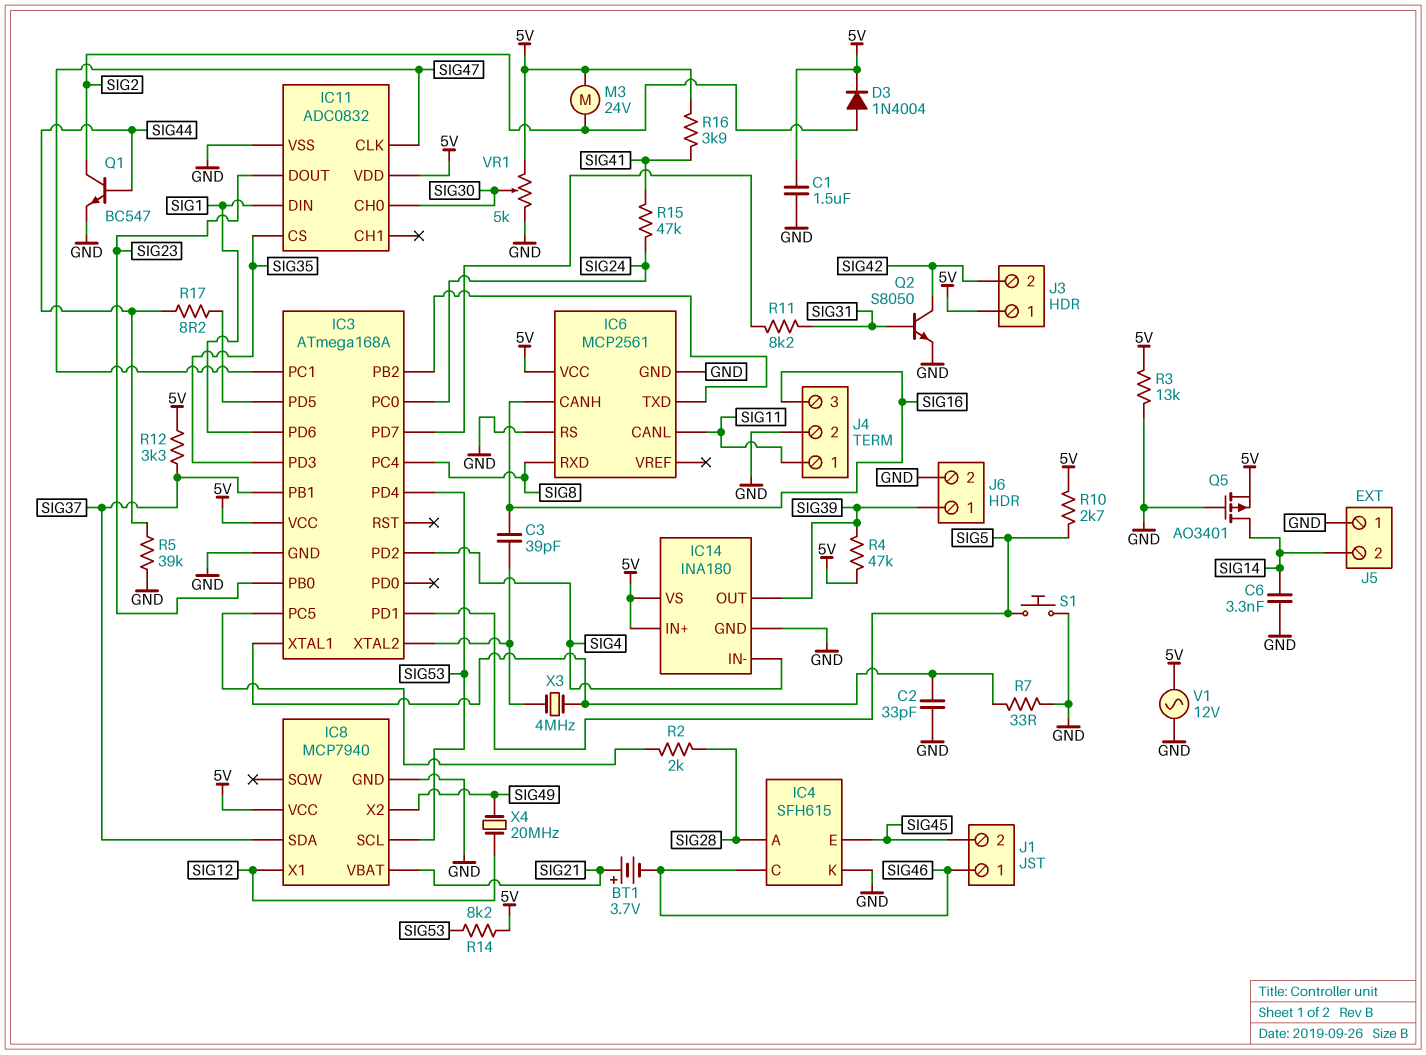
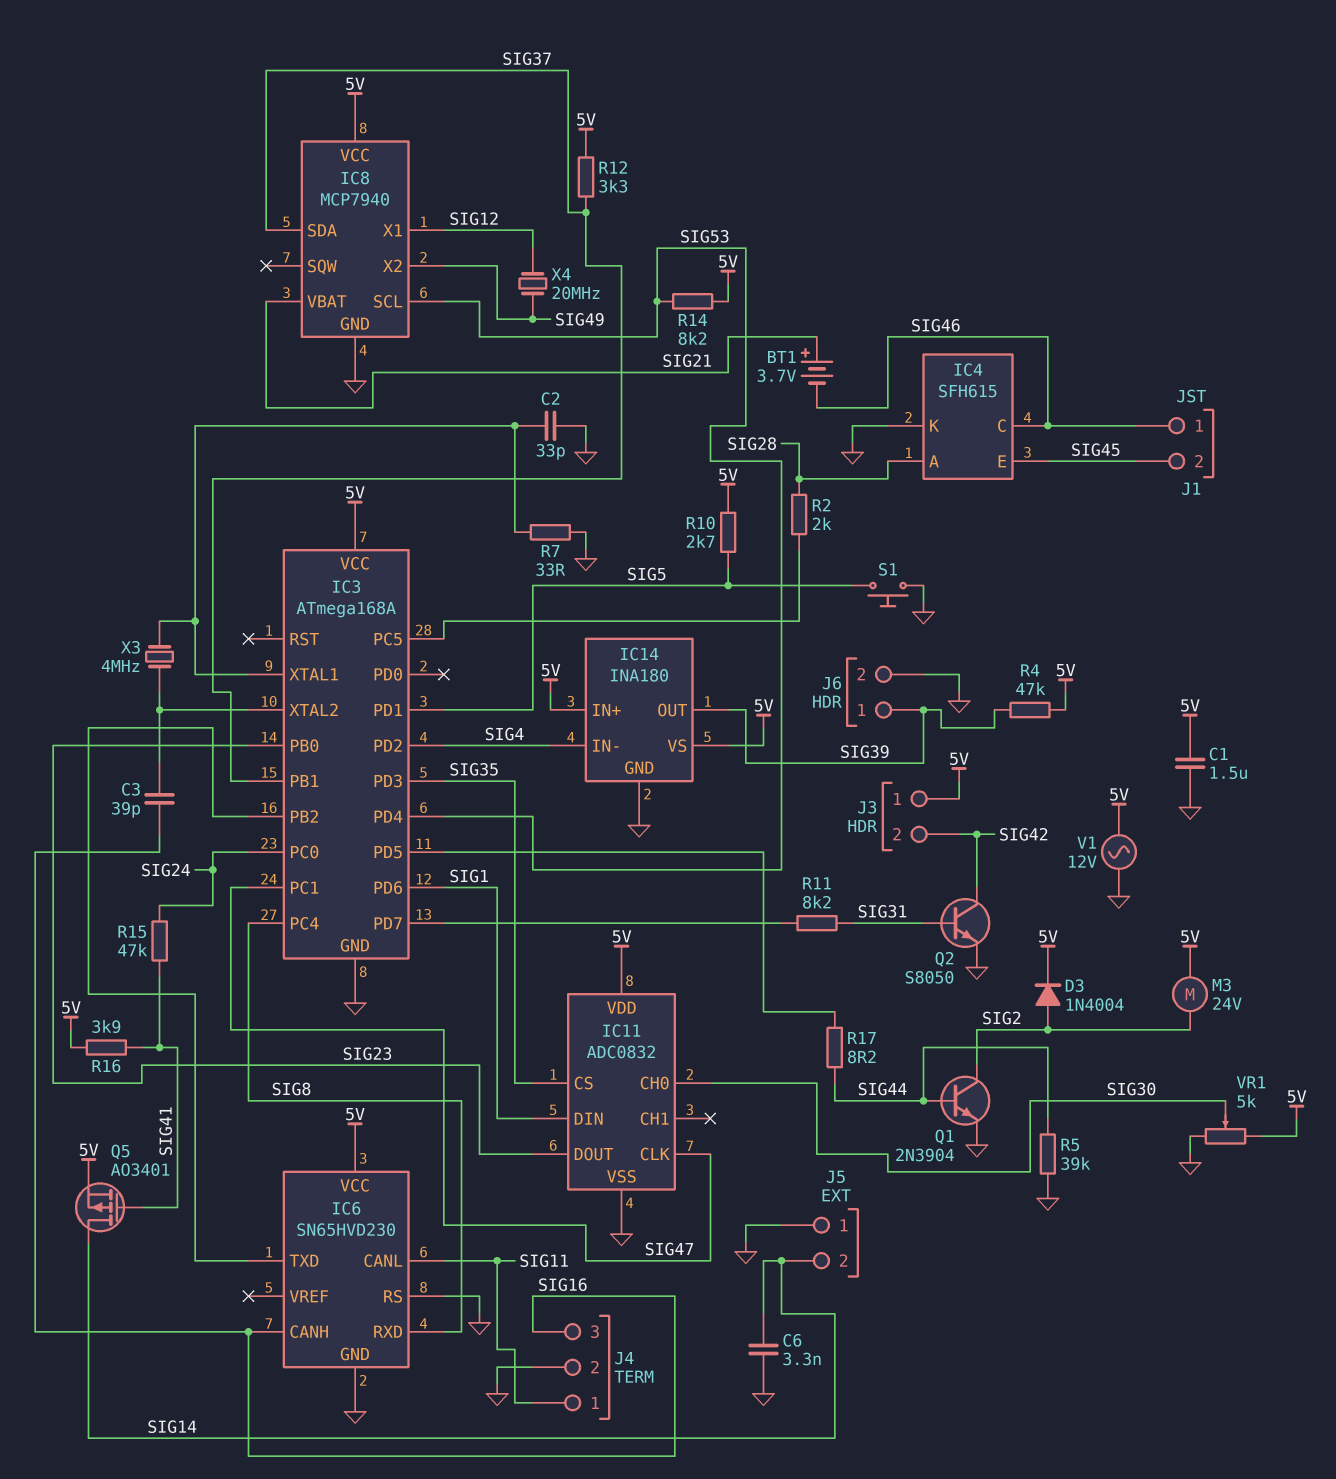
IC6: MCP2561 -> SN65HVD230
Q1: NPN BC547 (B SIG44, C SIG2, E GND) -> NPN 2N3904 (B SIG44, C SIG2, E GND)
Q5: PMOS AO3401 (G GND, D SIG14, S 5V) -> PMOS AO3401 (G SIG41, D SIG14, S 5V)
R3: 13k (5V, GND) -> none

